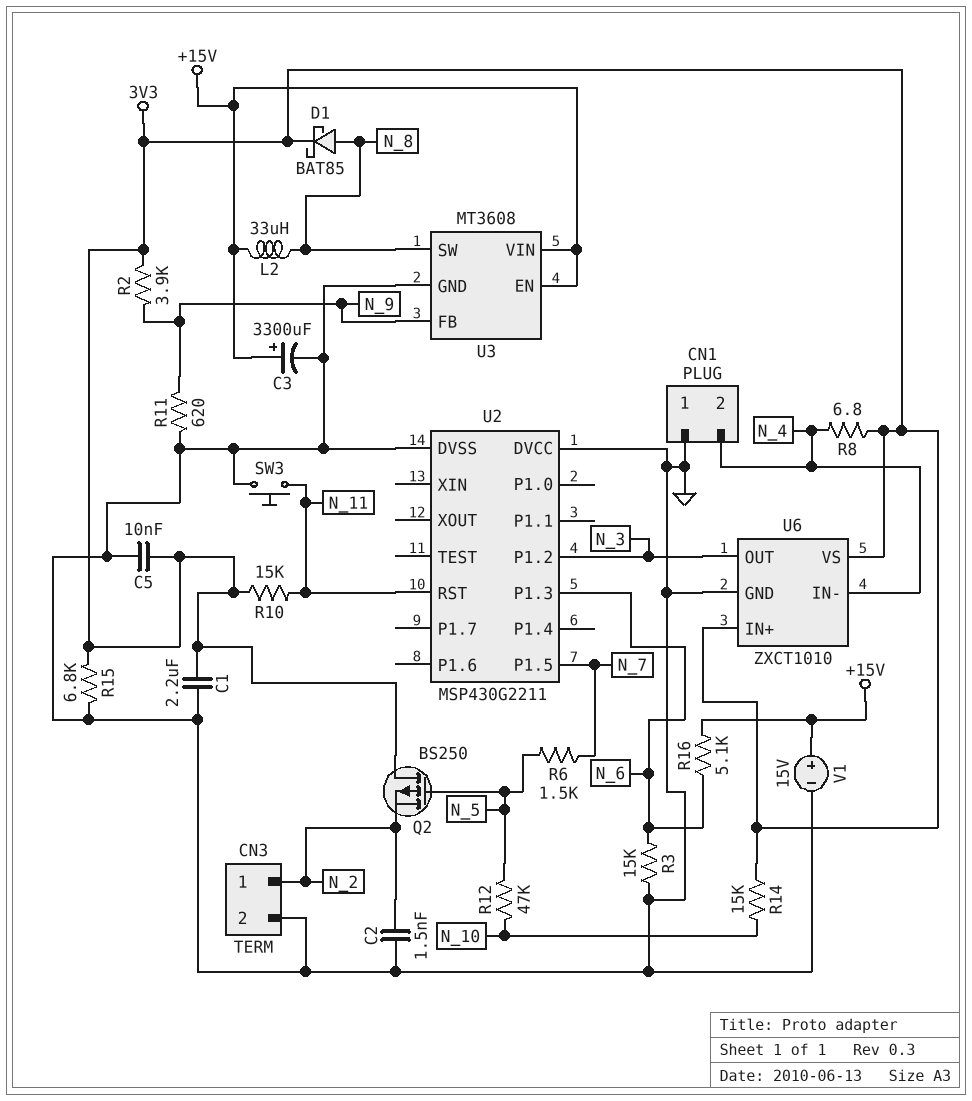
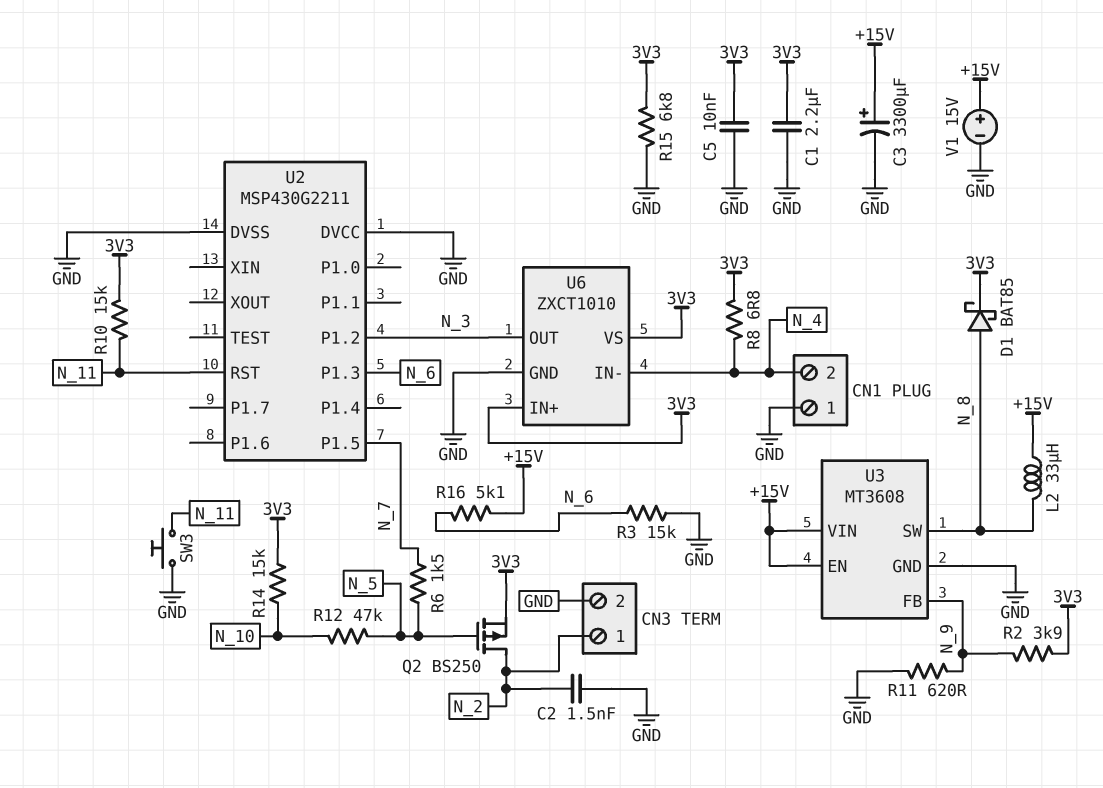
Q2: PMOS BS250 (G N_5, D 3V3, S N_2) -> PMOS BS250 (G N_5, D N_2, S 3V3)

